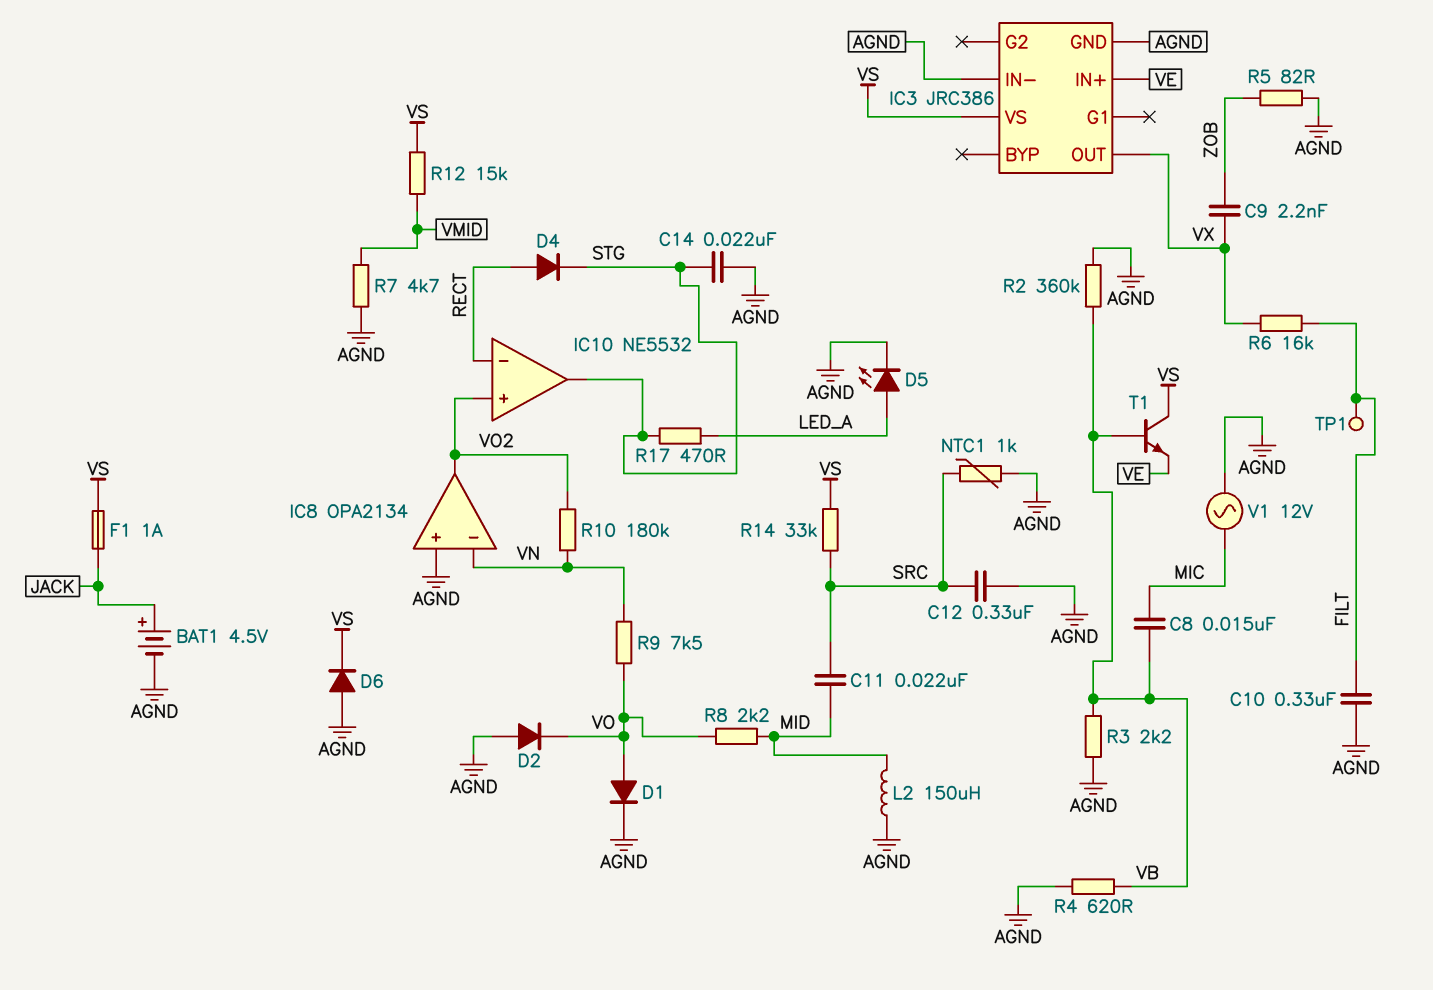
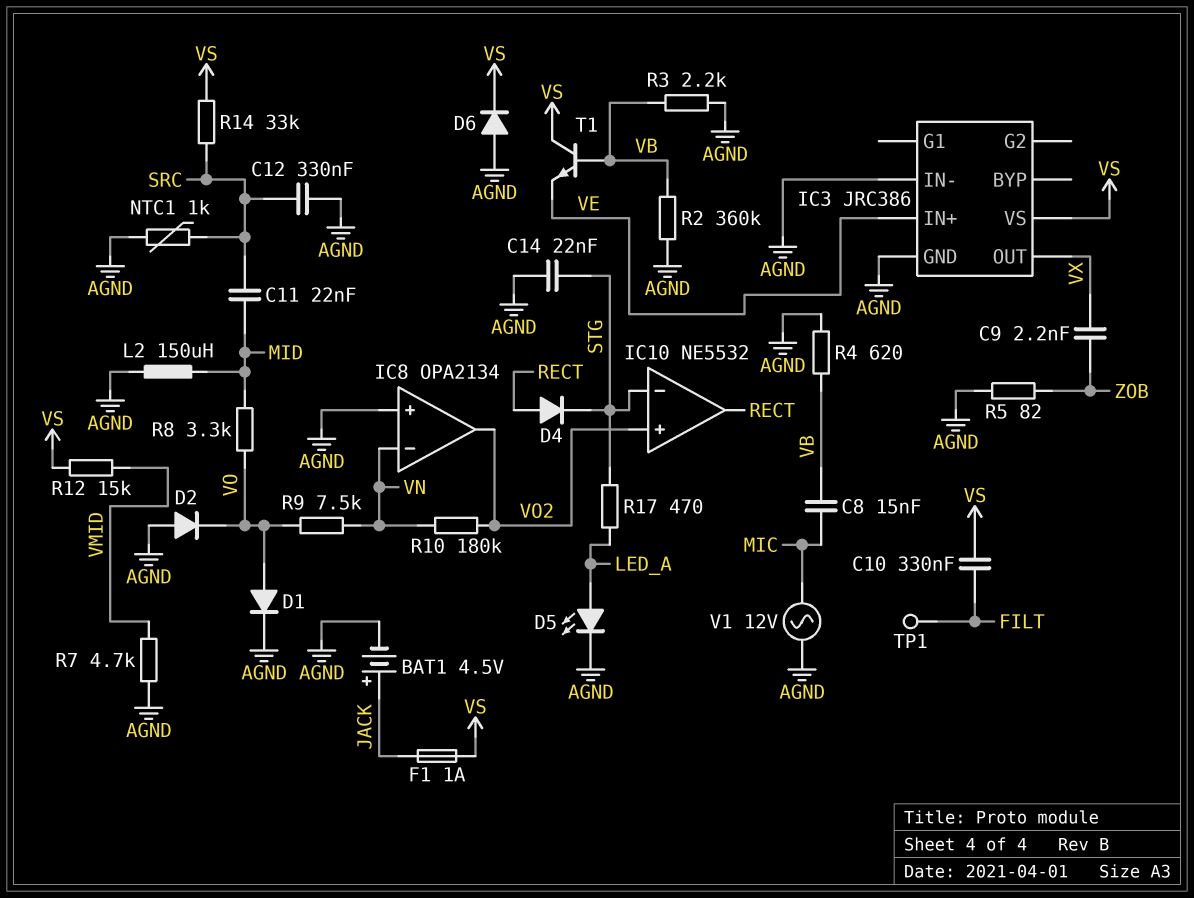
C10: 330nF (AGND, FILT) -> 330nF (FILT, VS)
IC10 pin in-: RECT -> STG
IC10 pin out: STG -> RECT
R6: 16k (FILT, VX) -> none
R8: 2.2k (MID, VO) -> 3.3k (MID, VO)

